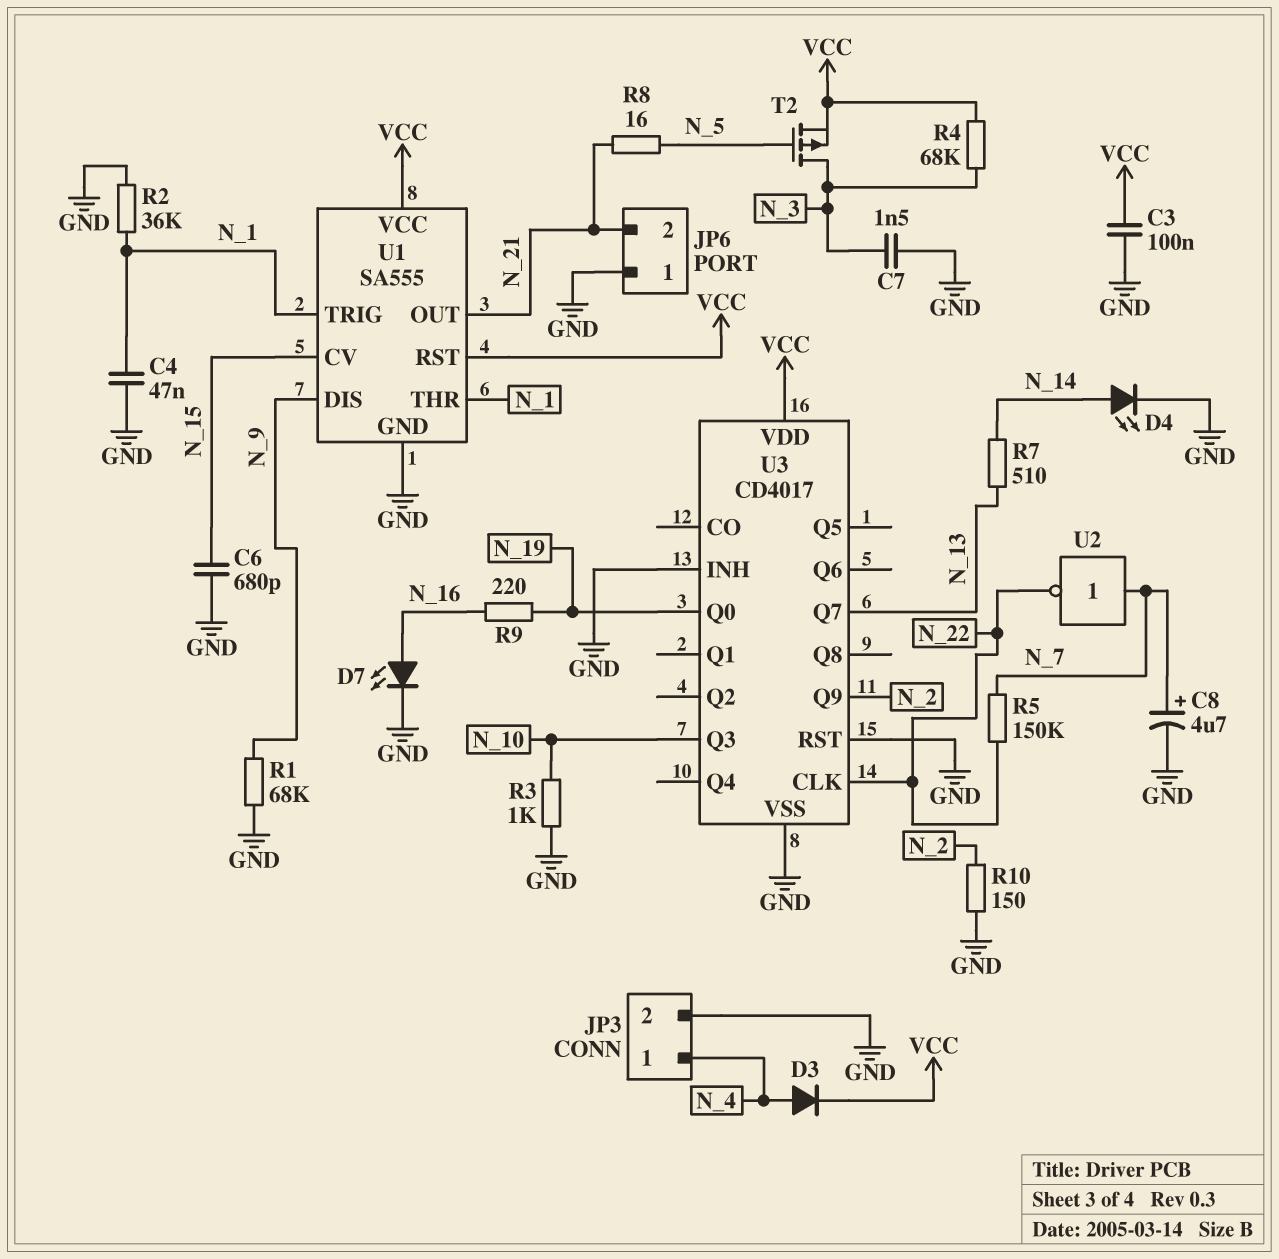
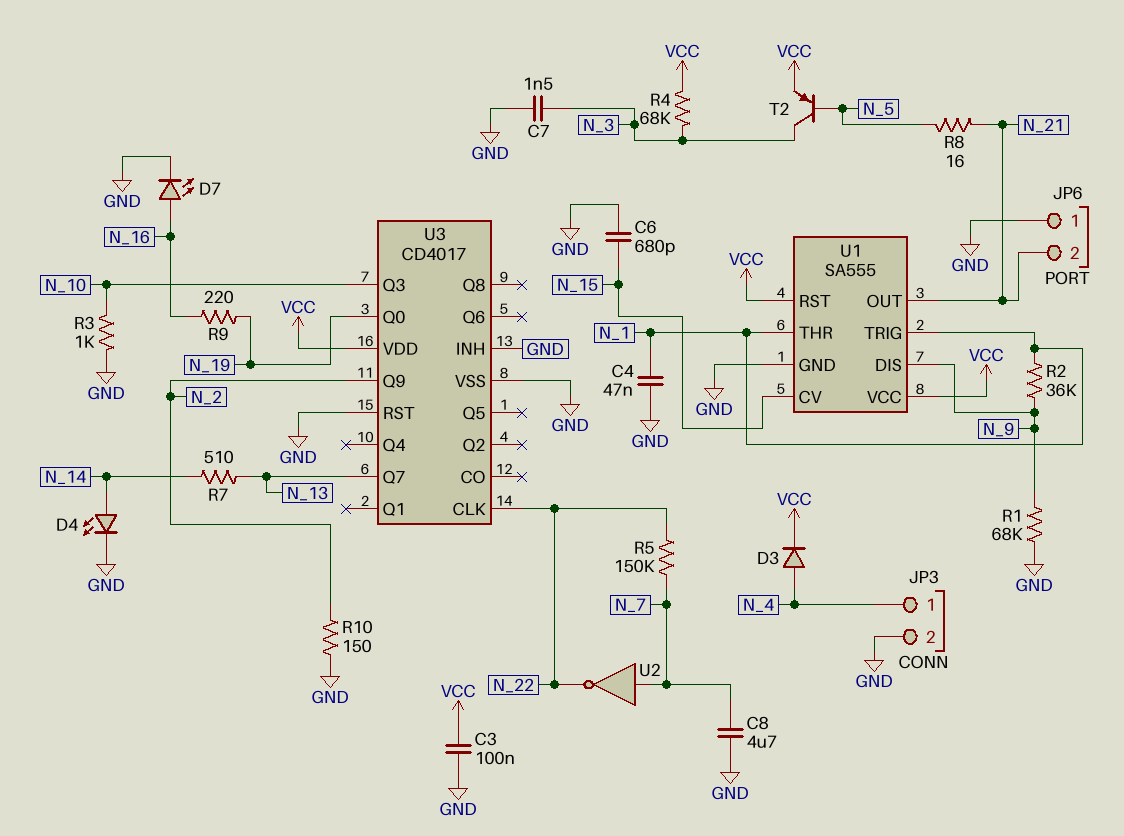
C8: 4.7uF (plus N_7, minus GND) -> 4.7uF (GND, N_7)
R2: 36k (GND, N_1) -> 36k (N_1, N_9)
T2: PMOS (G N_5, D N_3, S VCC) -> PNP (B N_5, C N_3, E VCC)

